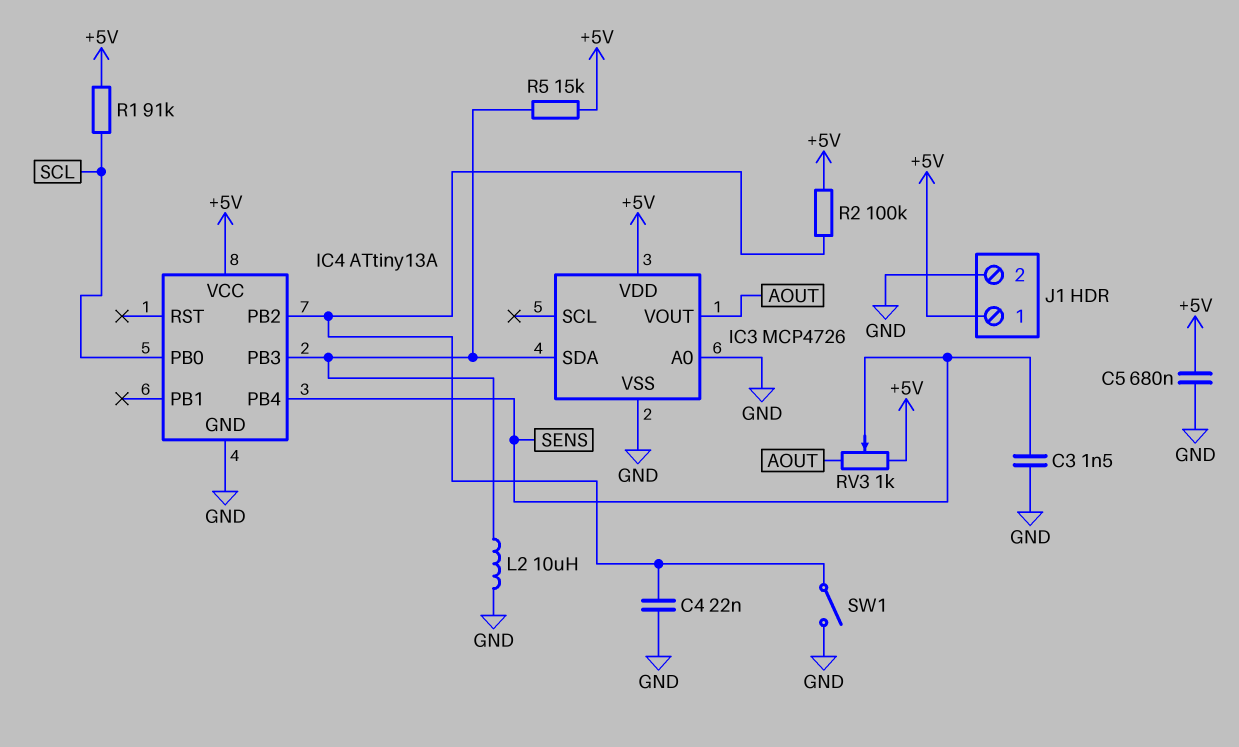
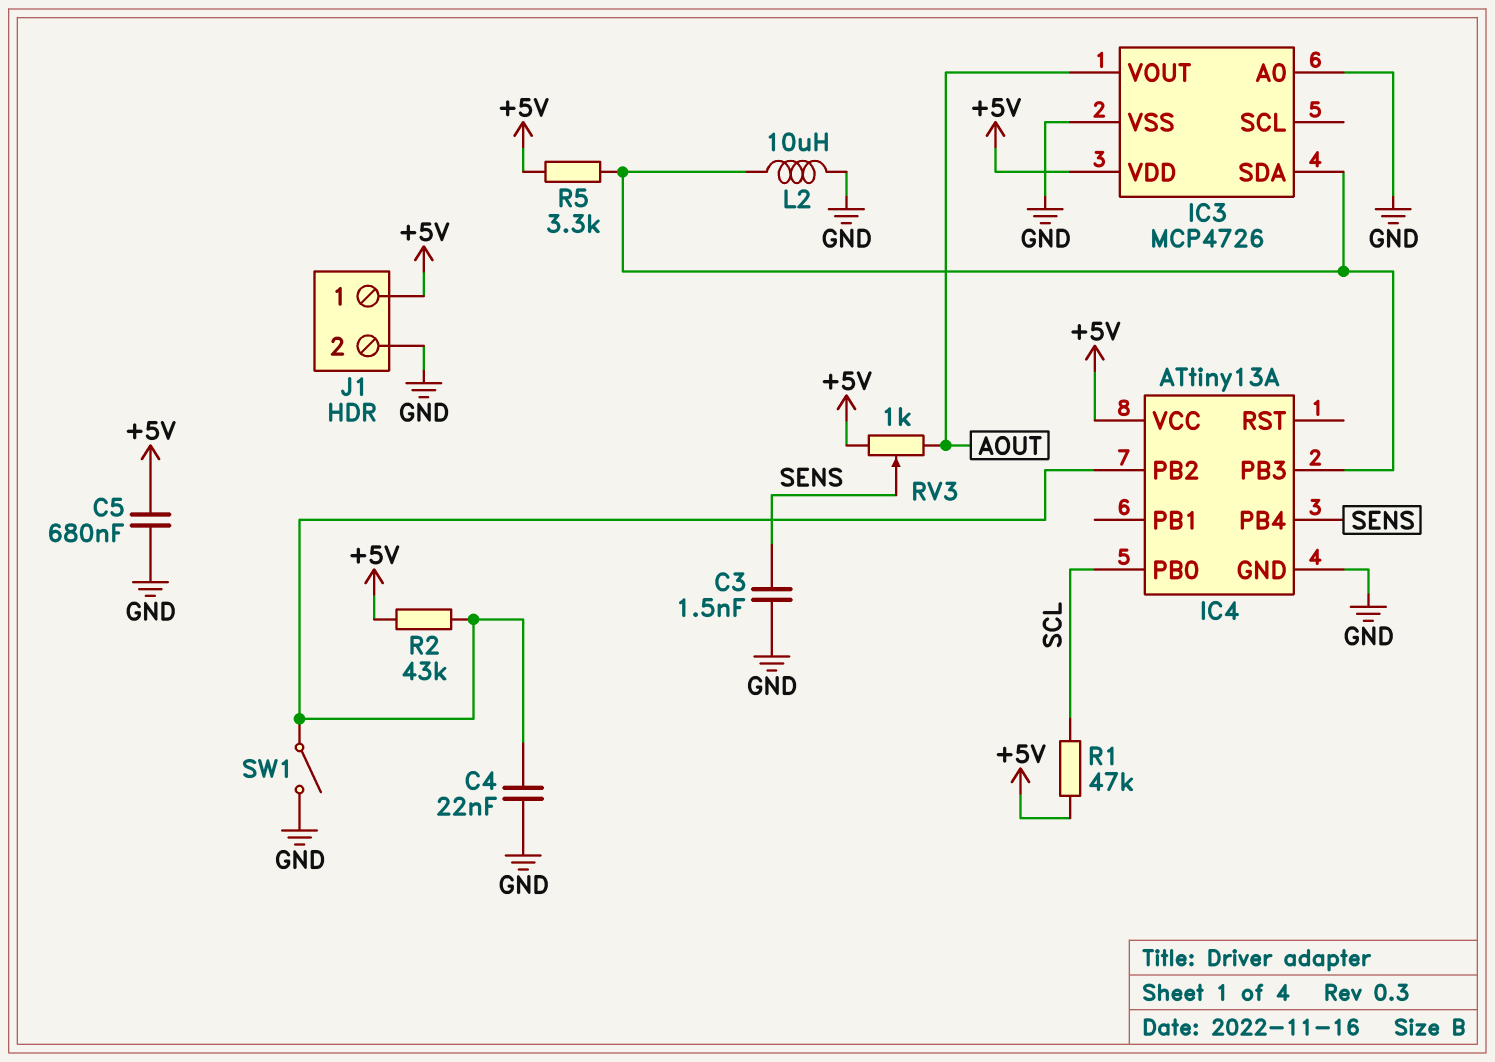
R1: 91k (+5V, SCL) -> 47k (+5V, SCL)
R2: 100k (+5V, IC4/PB2) -> 43k (+5V, IC4/PB2)
R5: 15k (+5V, IC3/SDA) -> 3.3k (+5V, IC3/SDA)

